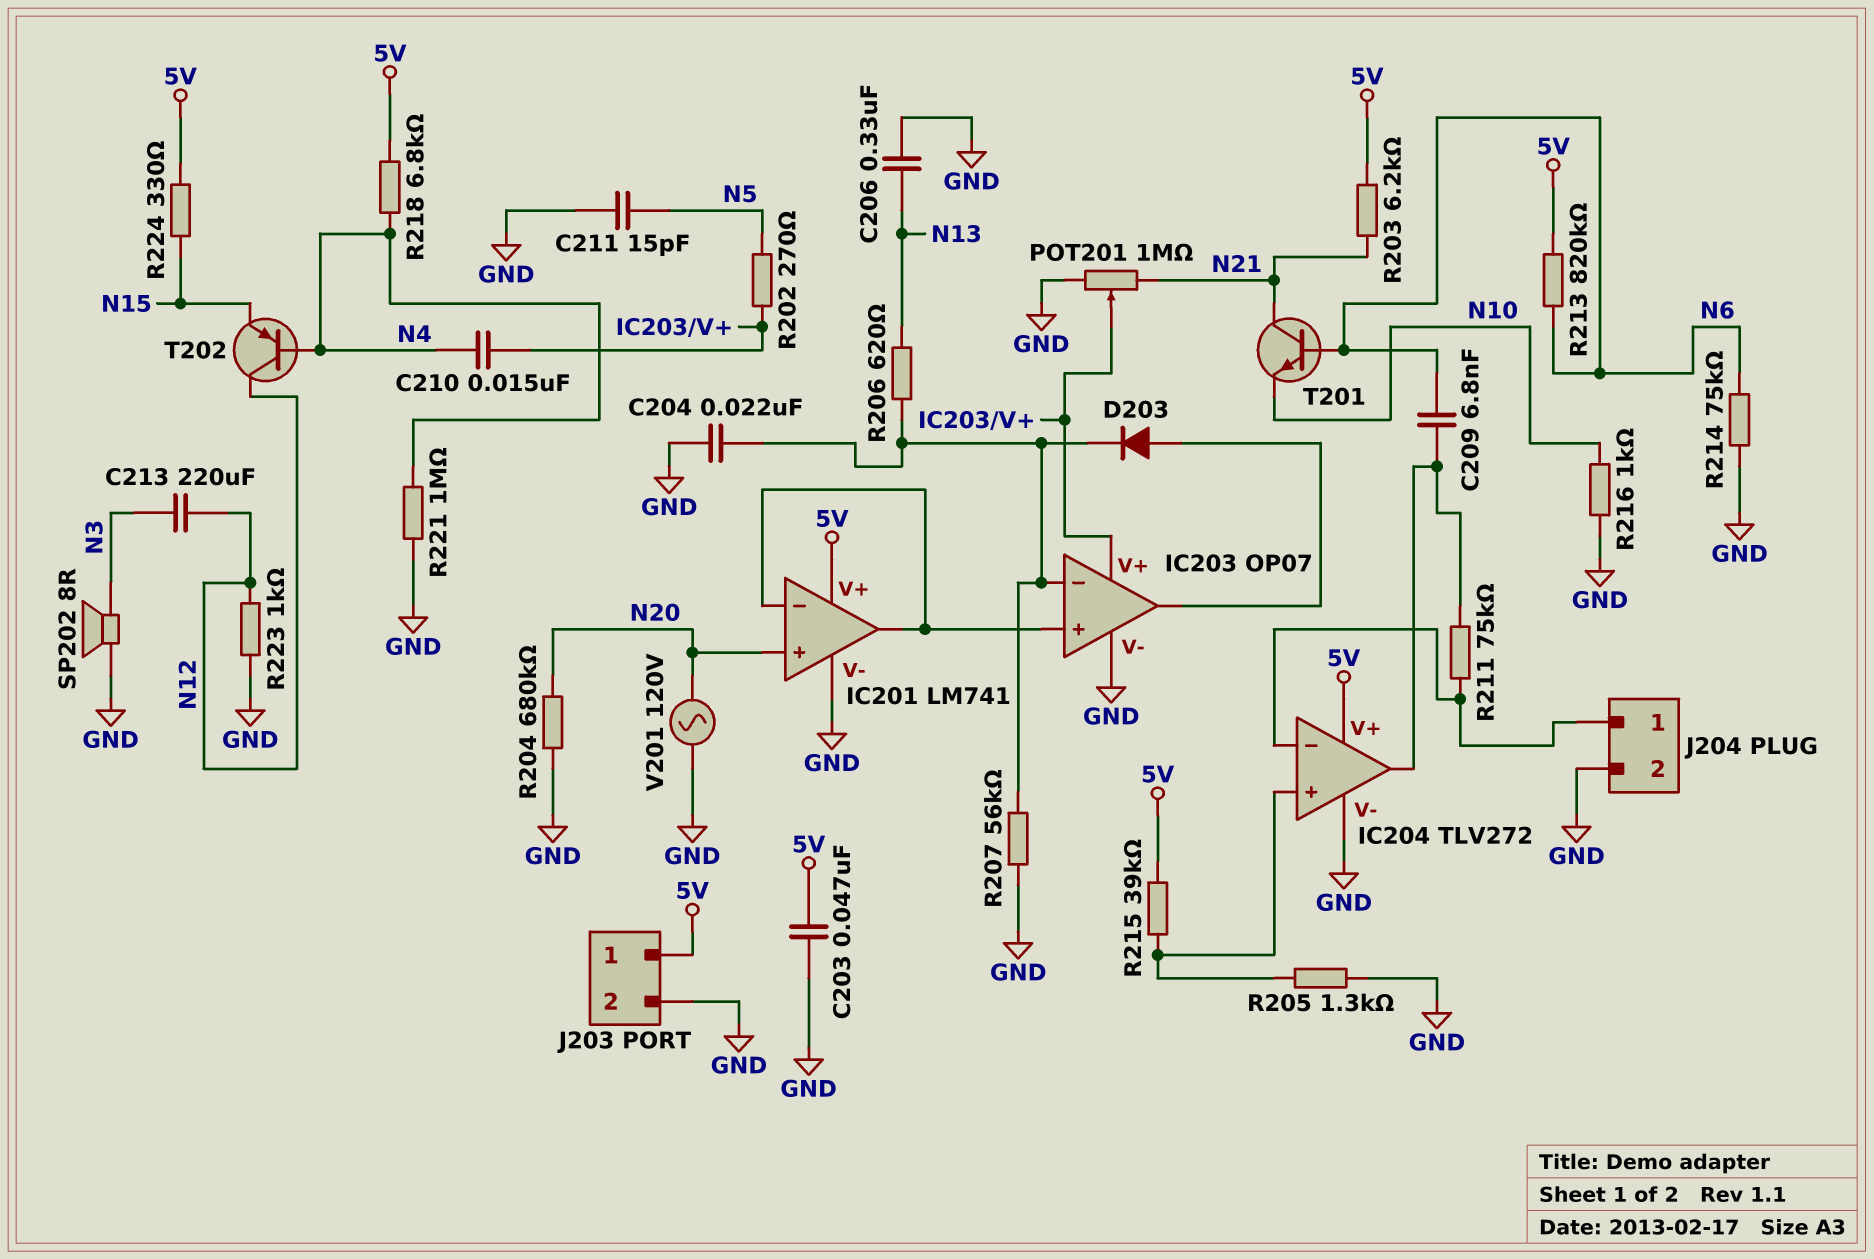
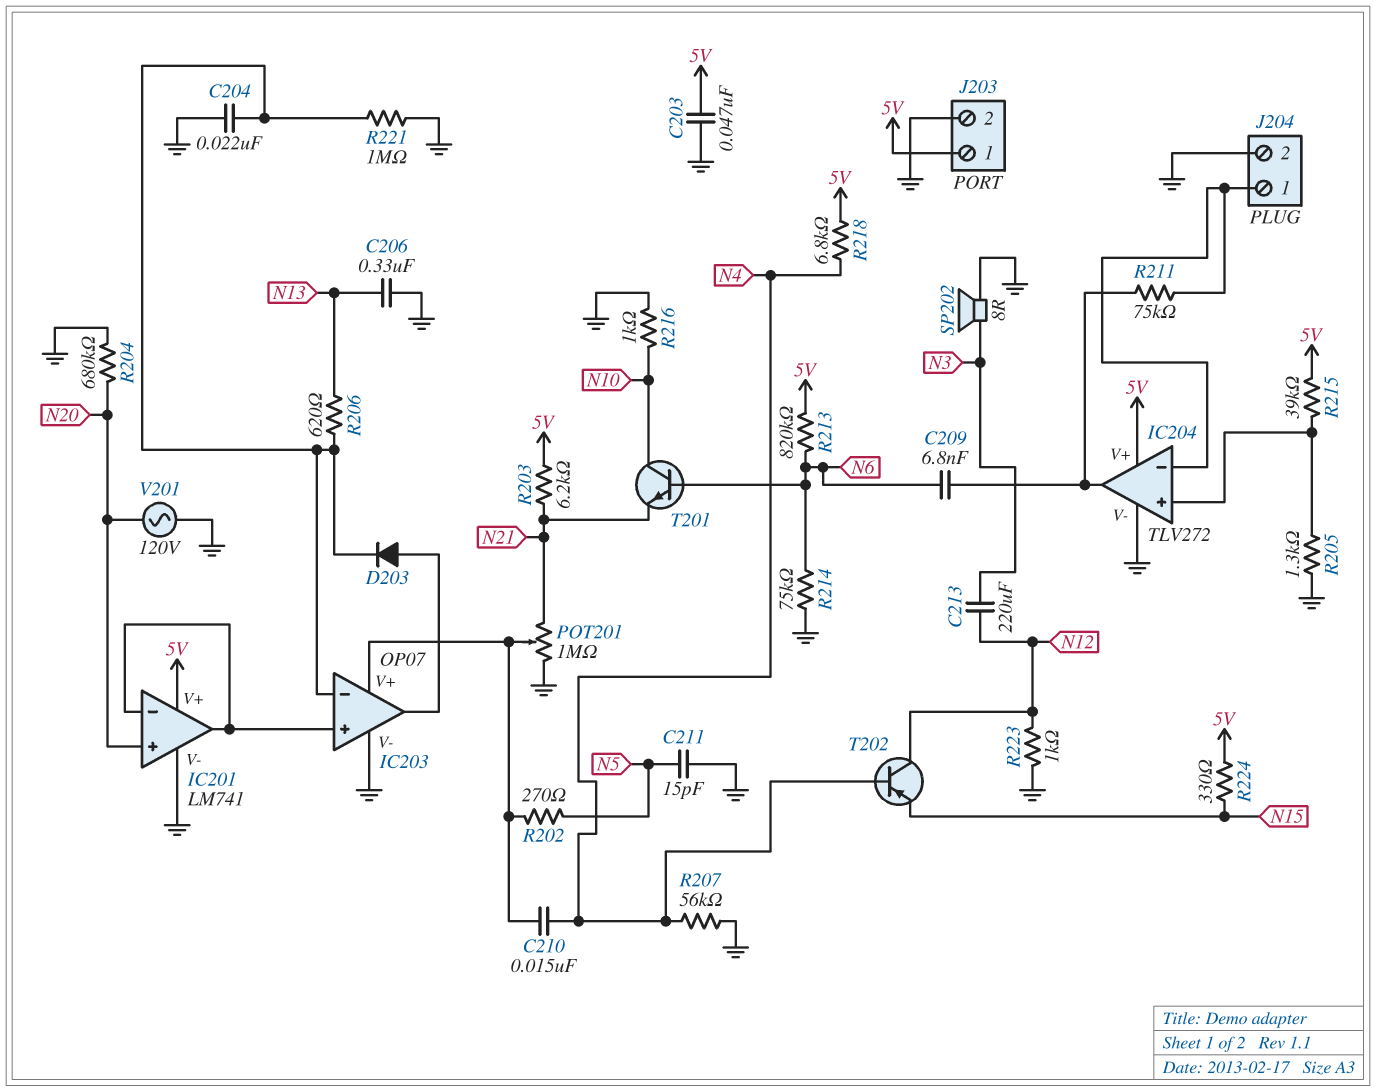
R207: 56k (GND, IC203/in-) -> 56k (GND, N4)
R221: 1M (GND, N4) -> 1M (GND, IC203/in-)
T201: NPN (B N6, C N21, E N10) -> NPN (B N6, C N10, E N21)

